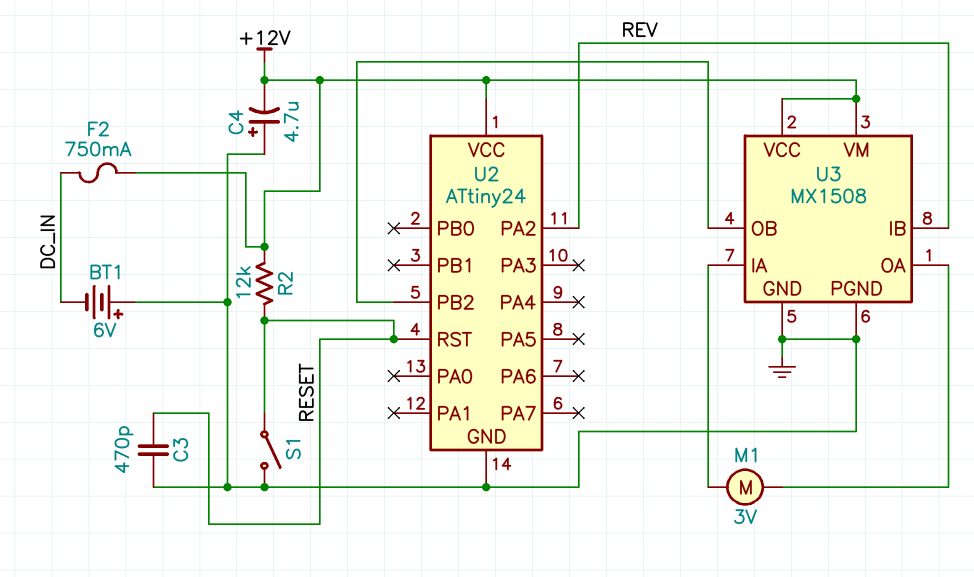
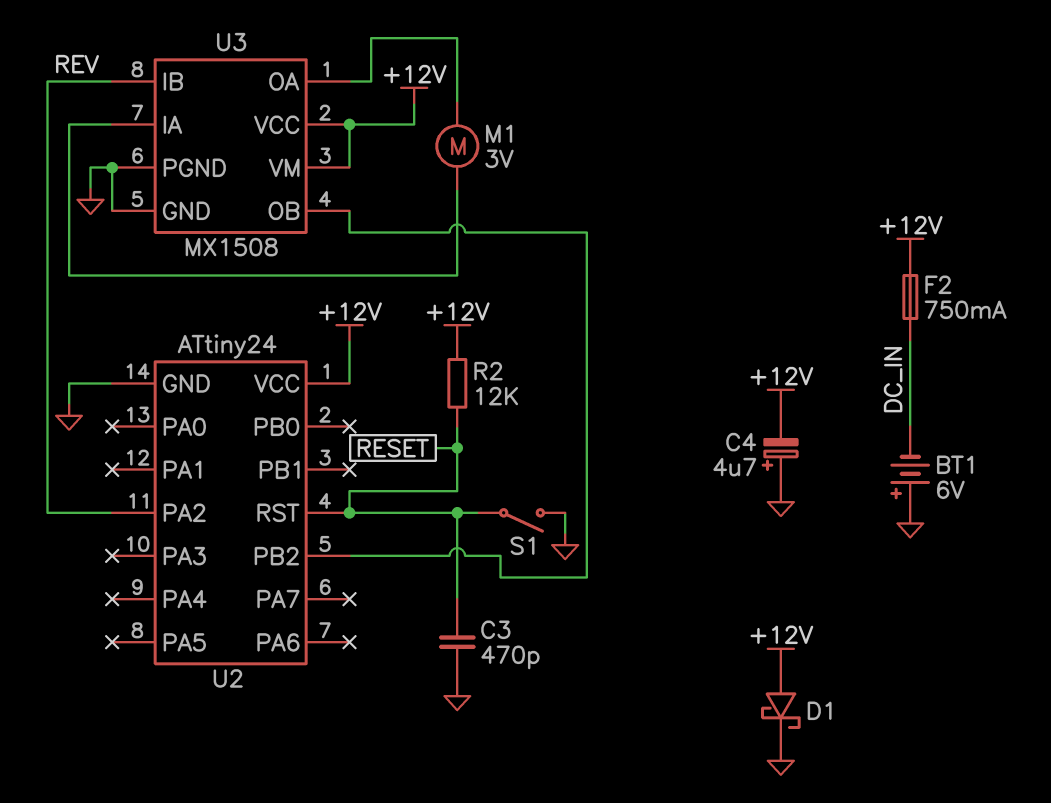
D1: none -> schottky (A +12V, K GND)

